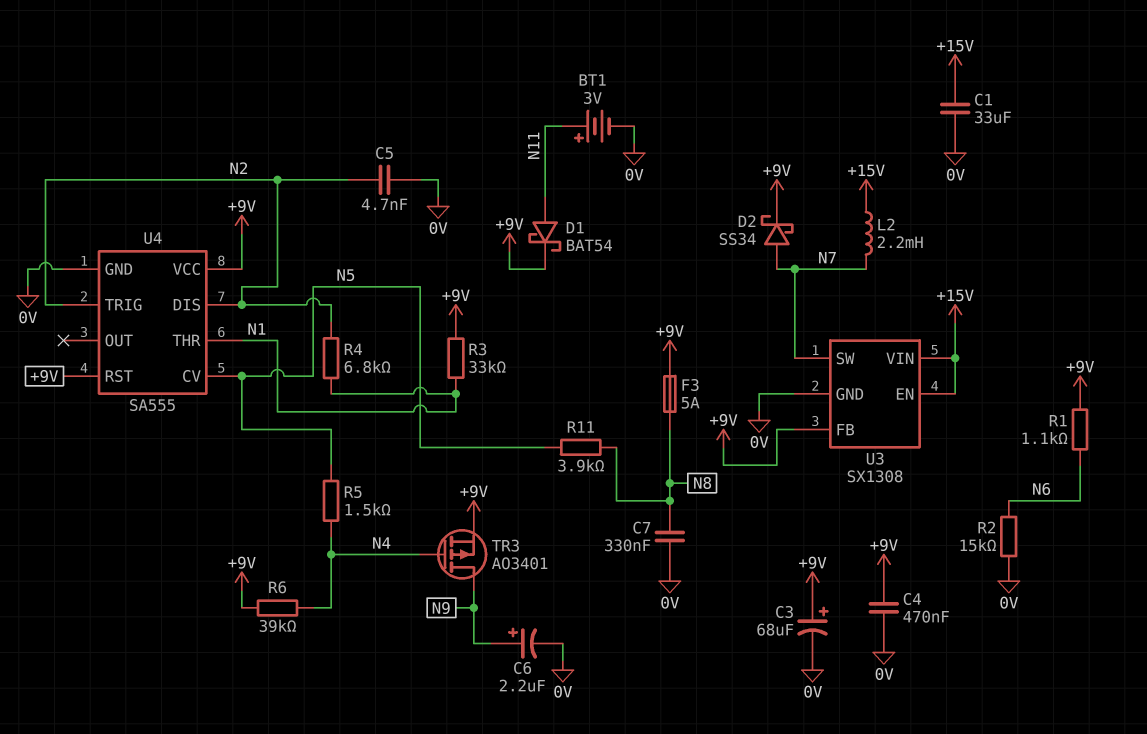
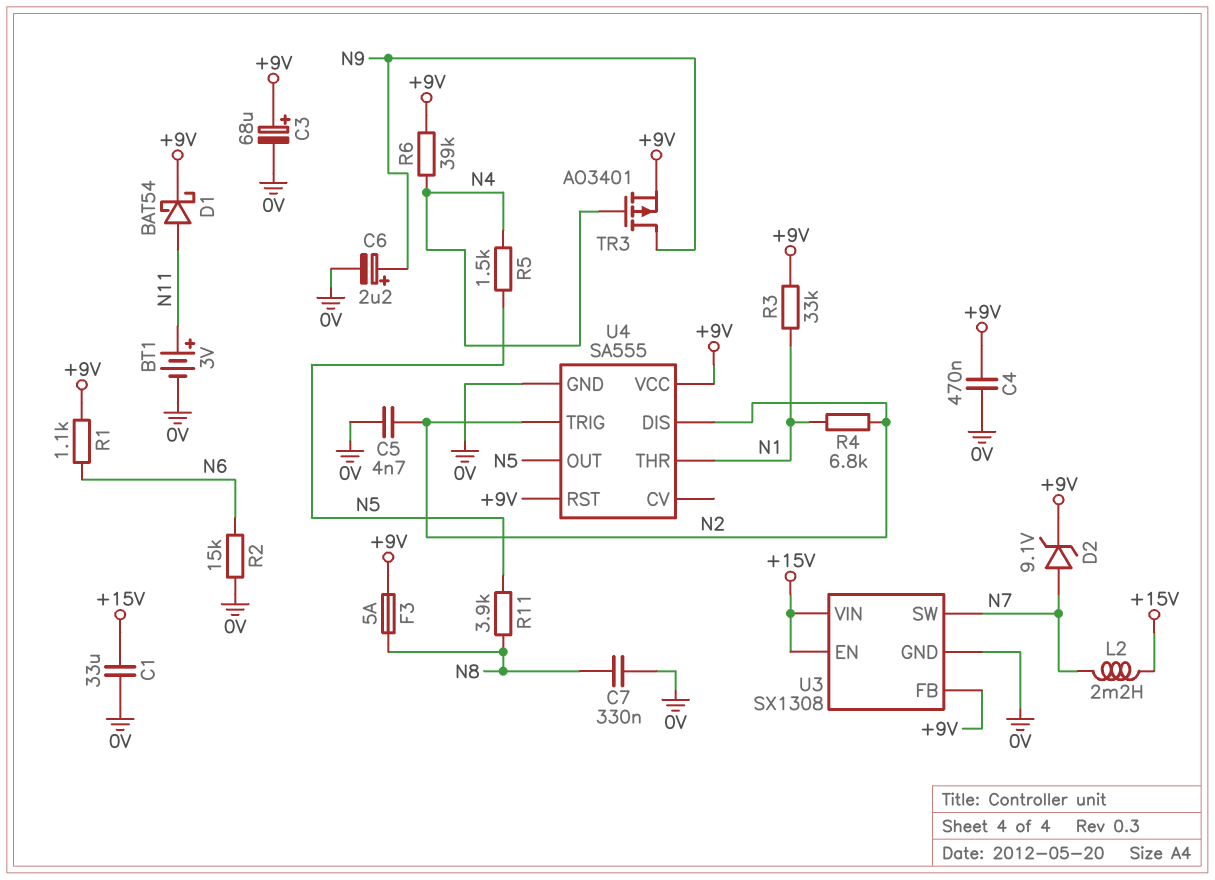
D2: schottky SS34 (A N7, K +9V) -> zener 9.1V (A N7, K +9V)
U4 pin CV: N5 -> none
U4 pin OUT: none -> N5

